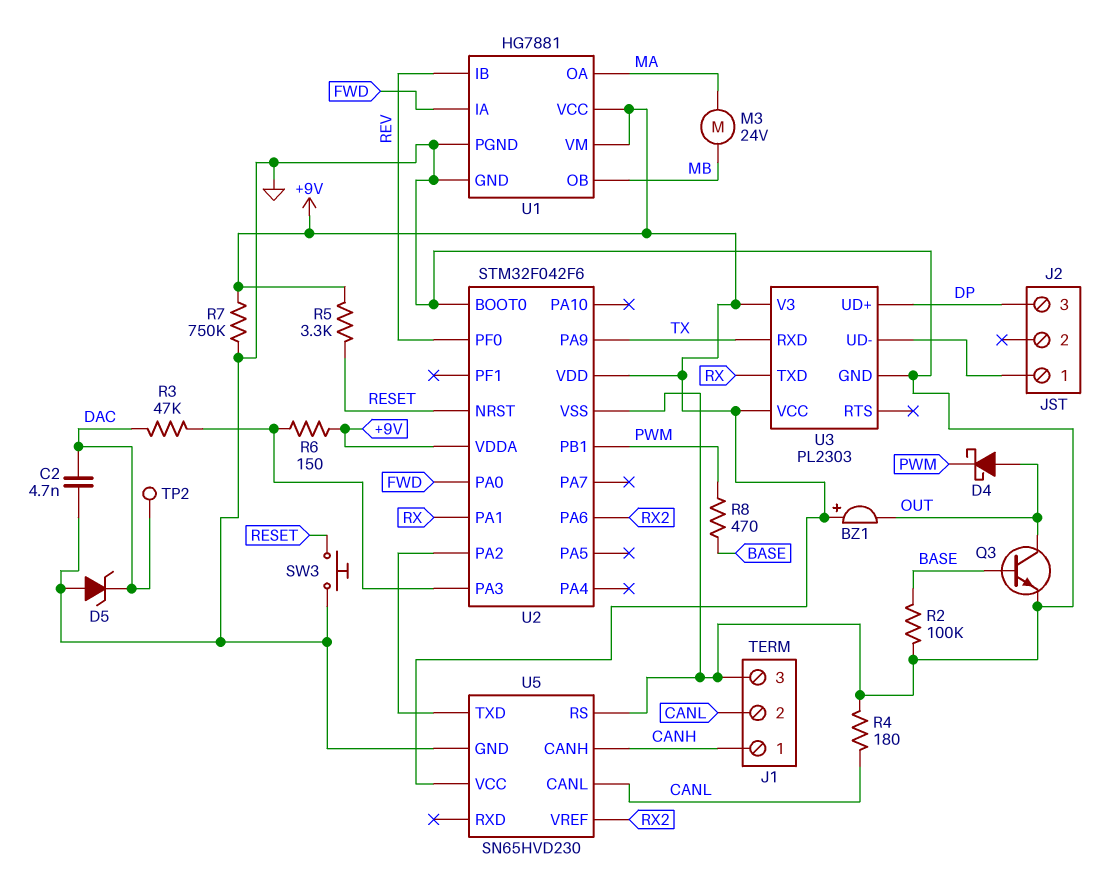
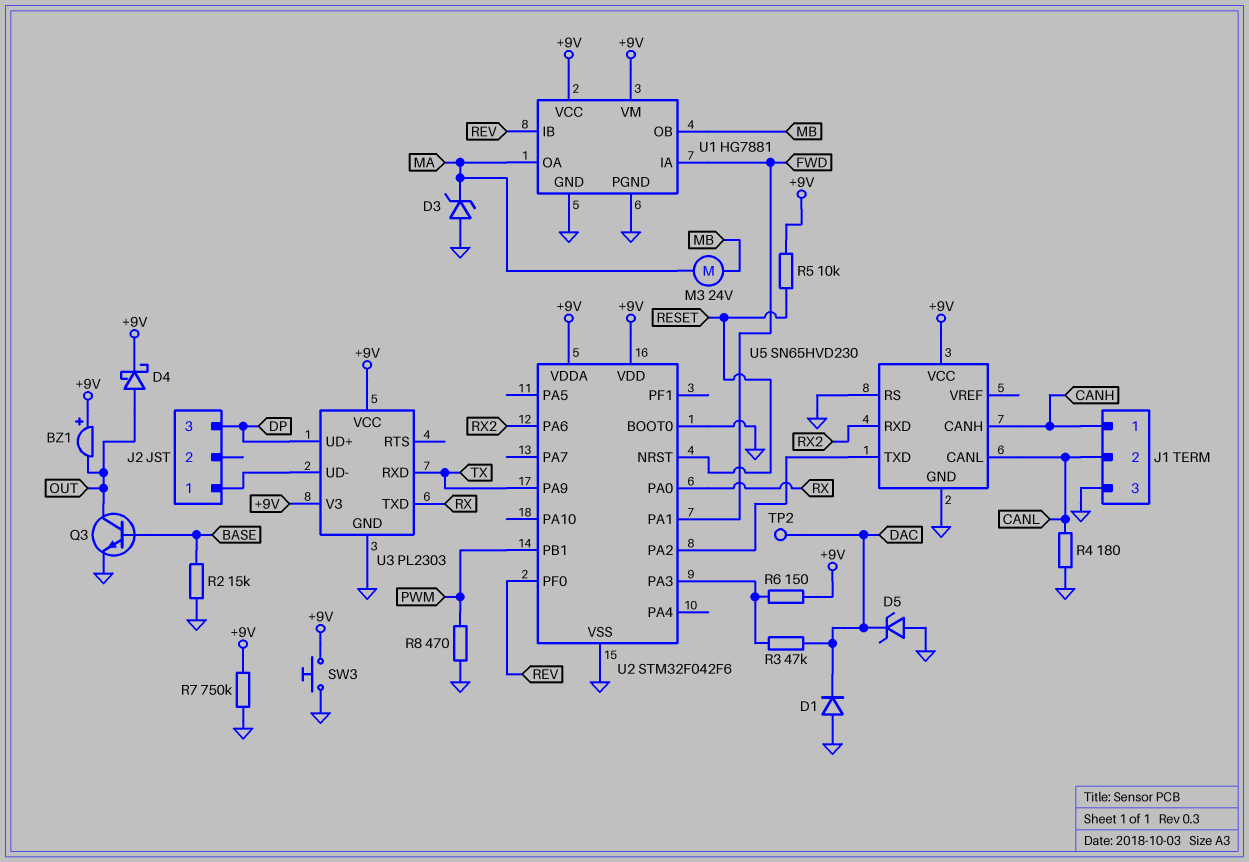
C2: 4.7nF (DAC, GND) -> none
D1: none -> diode (A GND, K DAC)
D3: none -> zener (A GND, K MA)
D4: schottky (A OUT, K PWM) -> schottky (A OUT, K +9V)
R2: 100k (BASE, GND) -> 15k (BASE, GND)
R5: 3.3k (+9V, RESET) -> 10k (+9V, RESET)
R8: 470 (BASE, PWM) -> 470 (GND, PWM)
SW3: button (GND, RESET) -> button (+9V, GND)
U2 pin PA0: FWD -> RX
U2 pin PA1: RX -> FWD
U5 pin RXD: none -> RX2
U5 pin VREF: RX2 -> none

